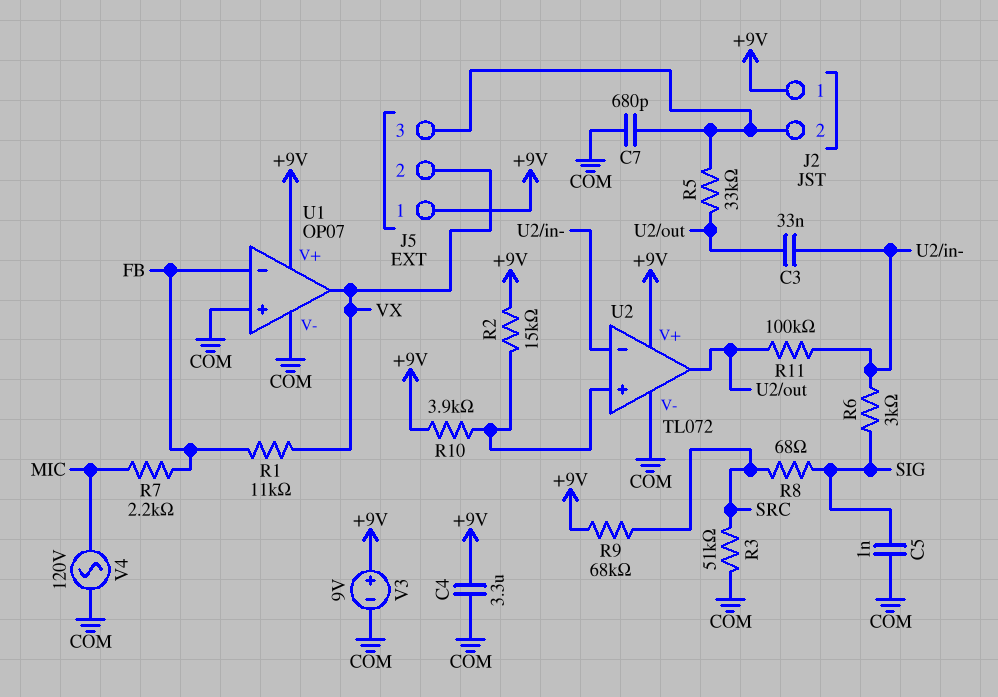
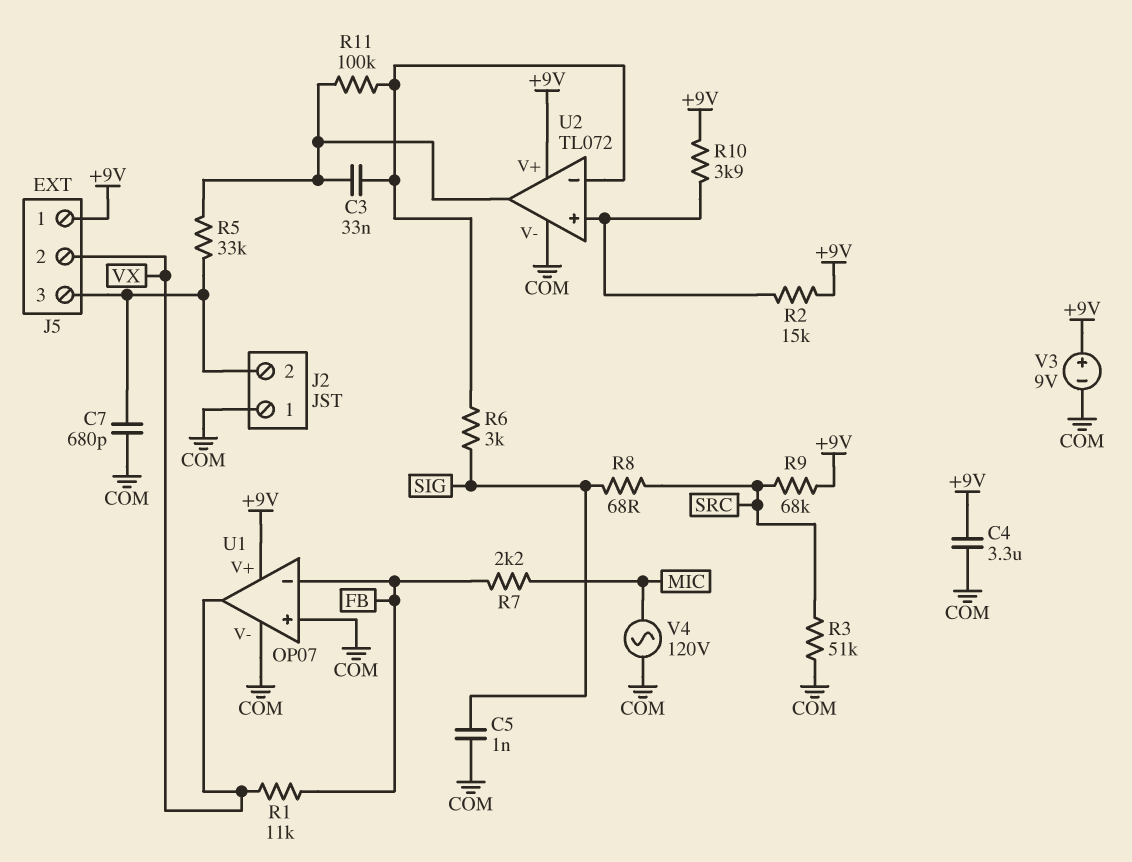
J2 pin 1: +9V -> COM

